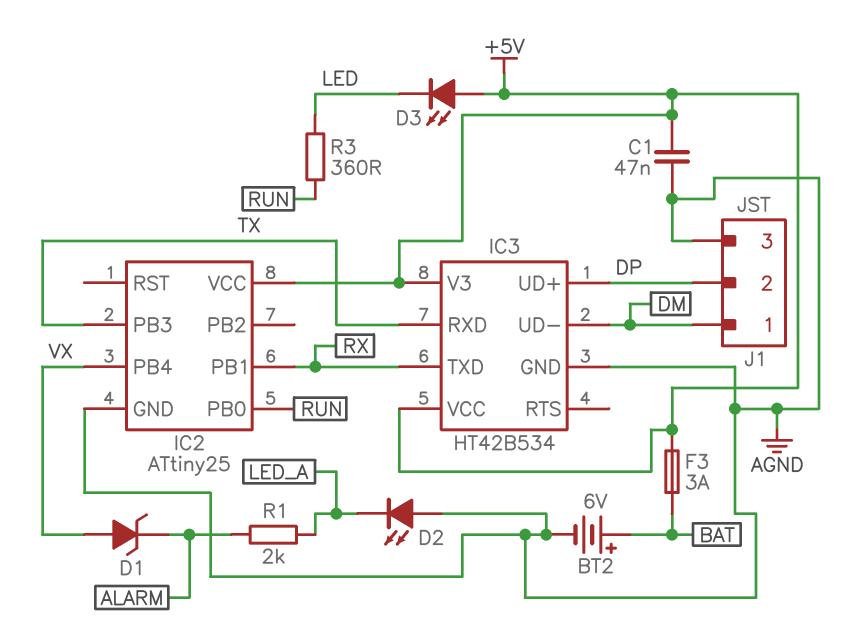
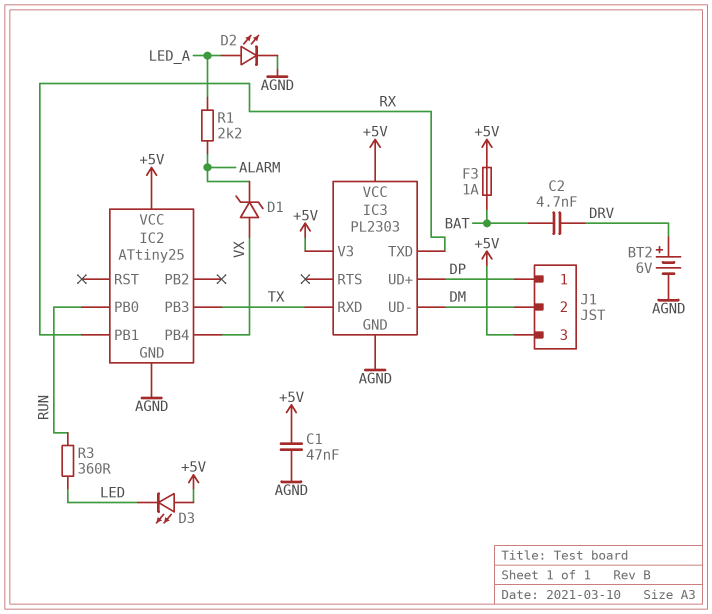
BT2: 6V (plus BAT, minus AGND) -> 6V (plus DRV, minus AGND)
C2: none -> 4.7nF (BAT, DRV)
D2: LED (A AGND, K LED_A) -> LED (A LED_A, K AGND)
F3: 3A (+5V, BAT) -> 1A (+5V, BAT)
IC3: HT42B534 -> PL2303
J1 pin 1: DM -> DP
J1 pin 2: DP -> DM
J1 pin 3: AGND -> +5V
R1: 2k (ALARM, LED_A) -> 2.2k (ALARM, LED_A)

